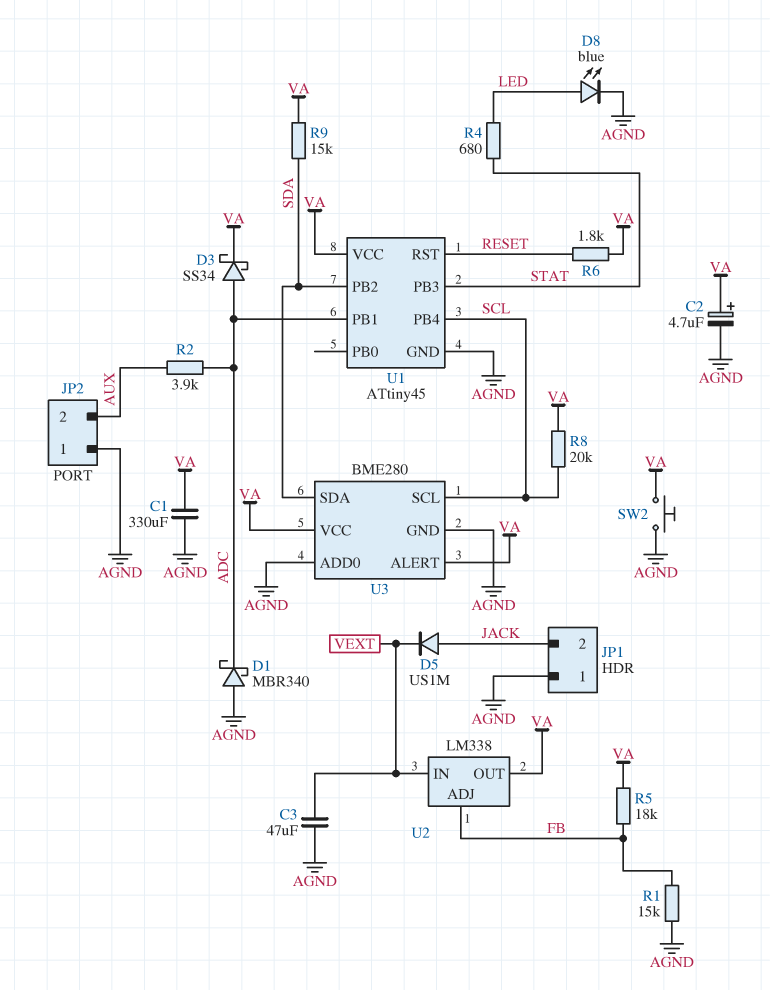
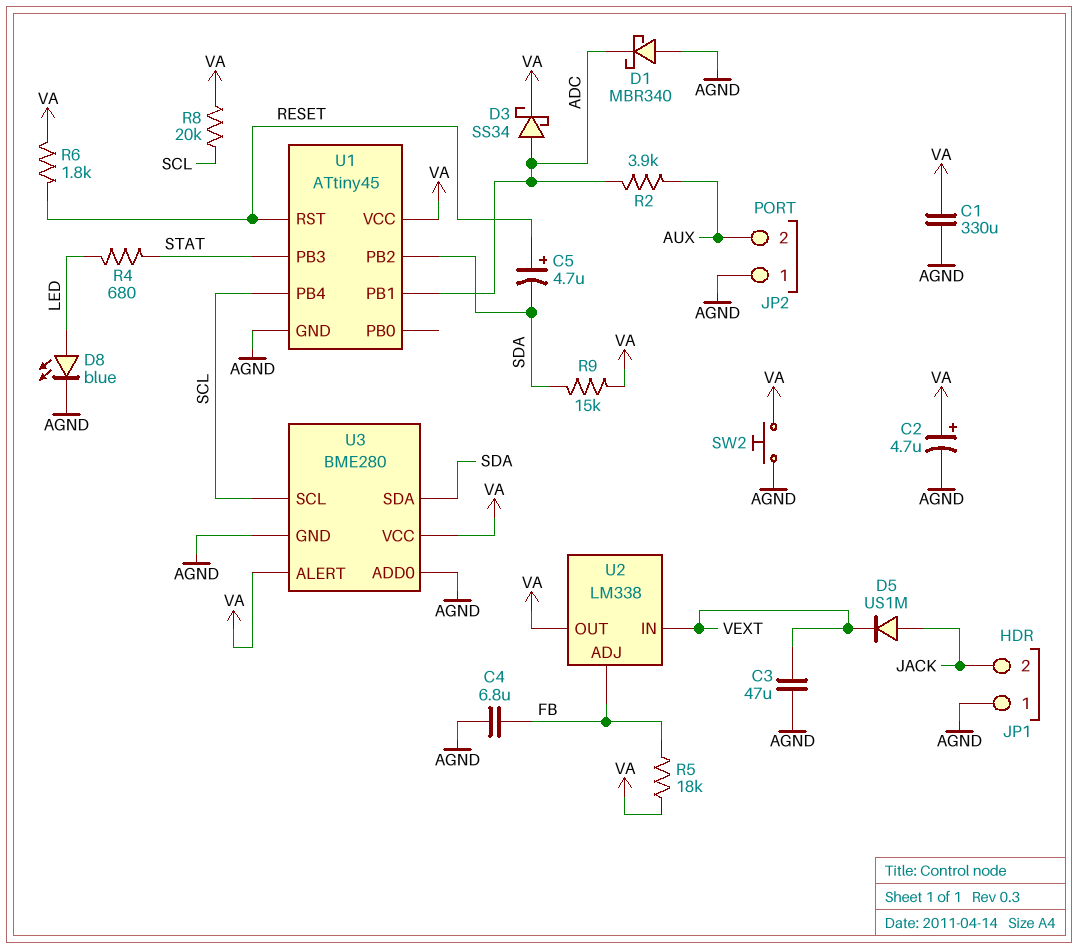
C4: none -> 6.8uF (AGND, FB)
C5: none -> 4.7uF (plus RESET, minus SDA)
R1: 15k (AGND, FB) -> none

